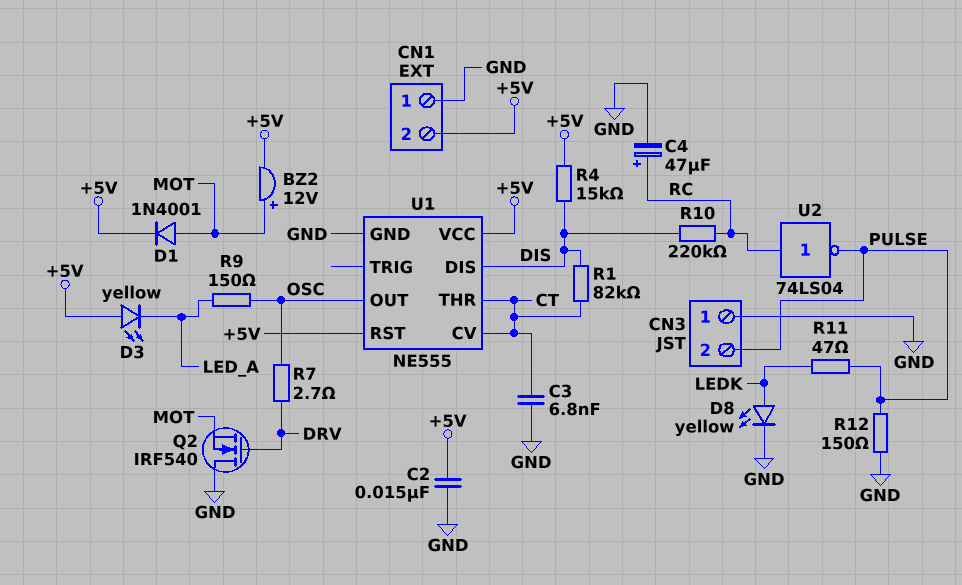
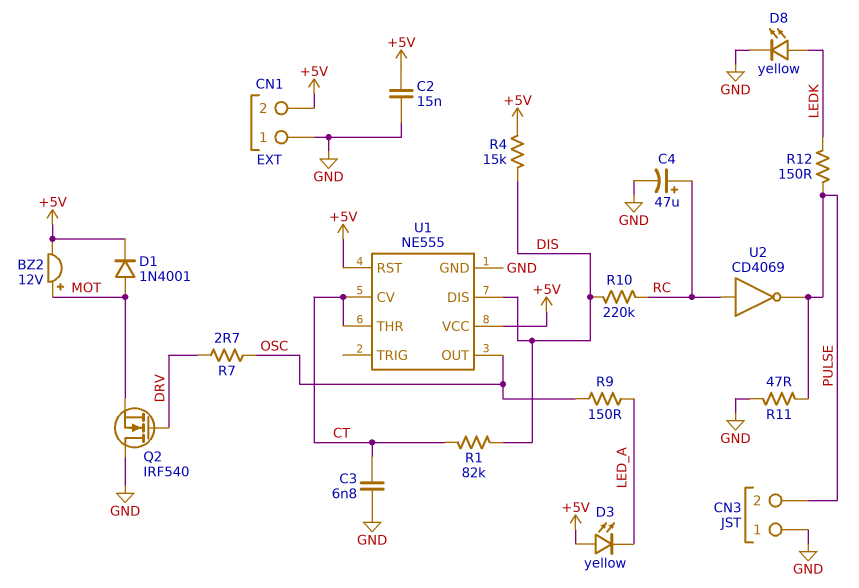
R11: 47 (LEDK, PULSE) -> 47 (GND, PULSE)
R12: 150 (GND, PULSE) -> 150 (LEDK, PULSE)
U2: NOT 74LS04 (in RC, out PULSE) -> NOT CD4069 (in RC, out PULSE)

